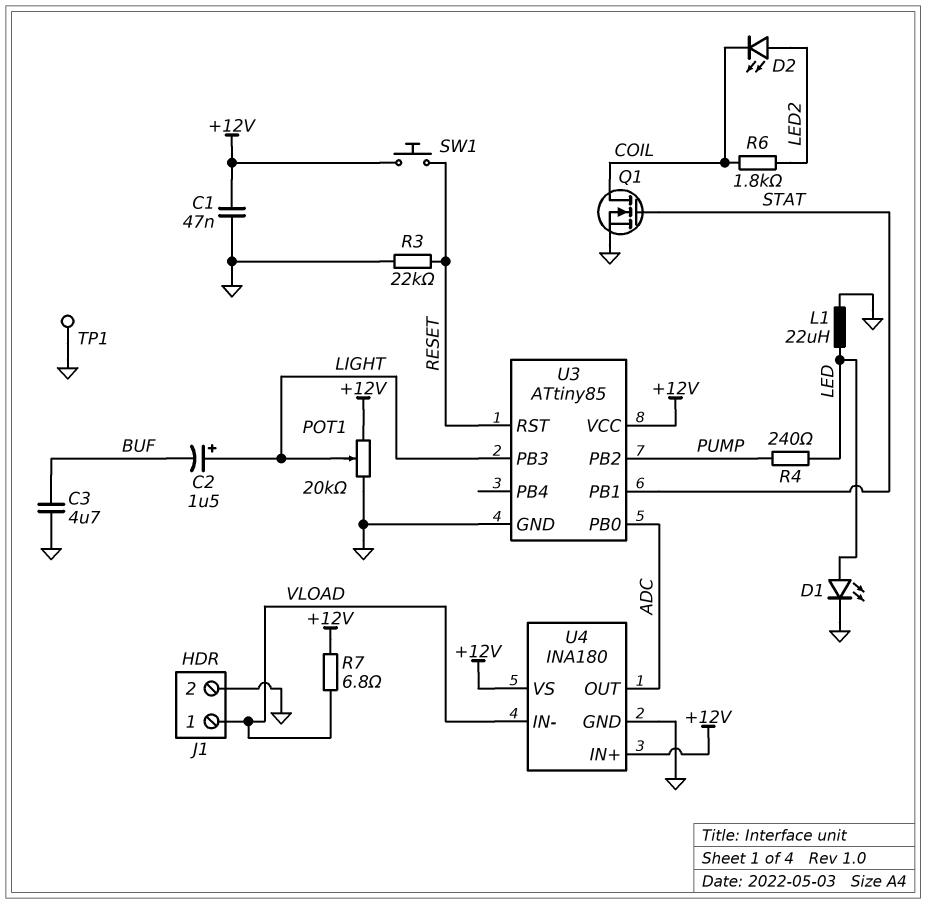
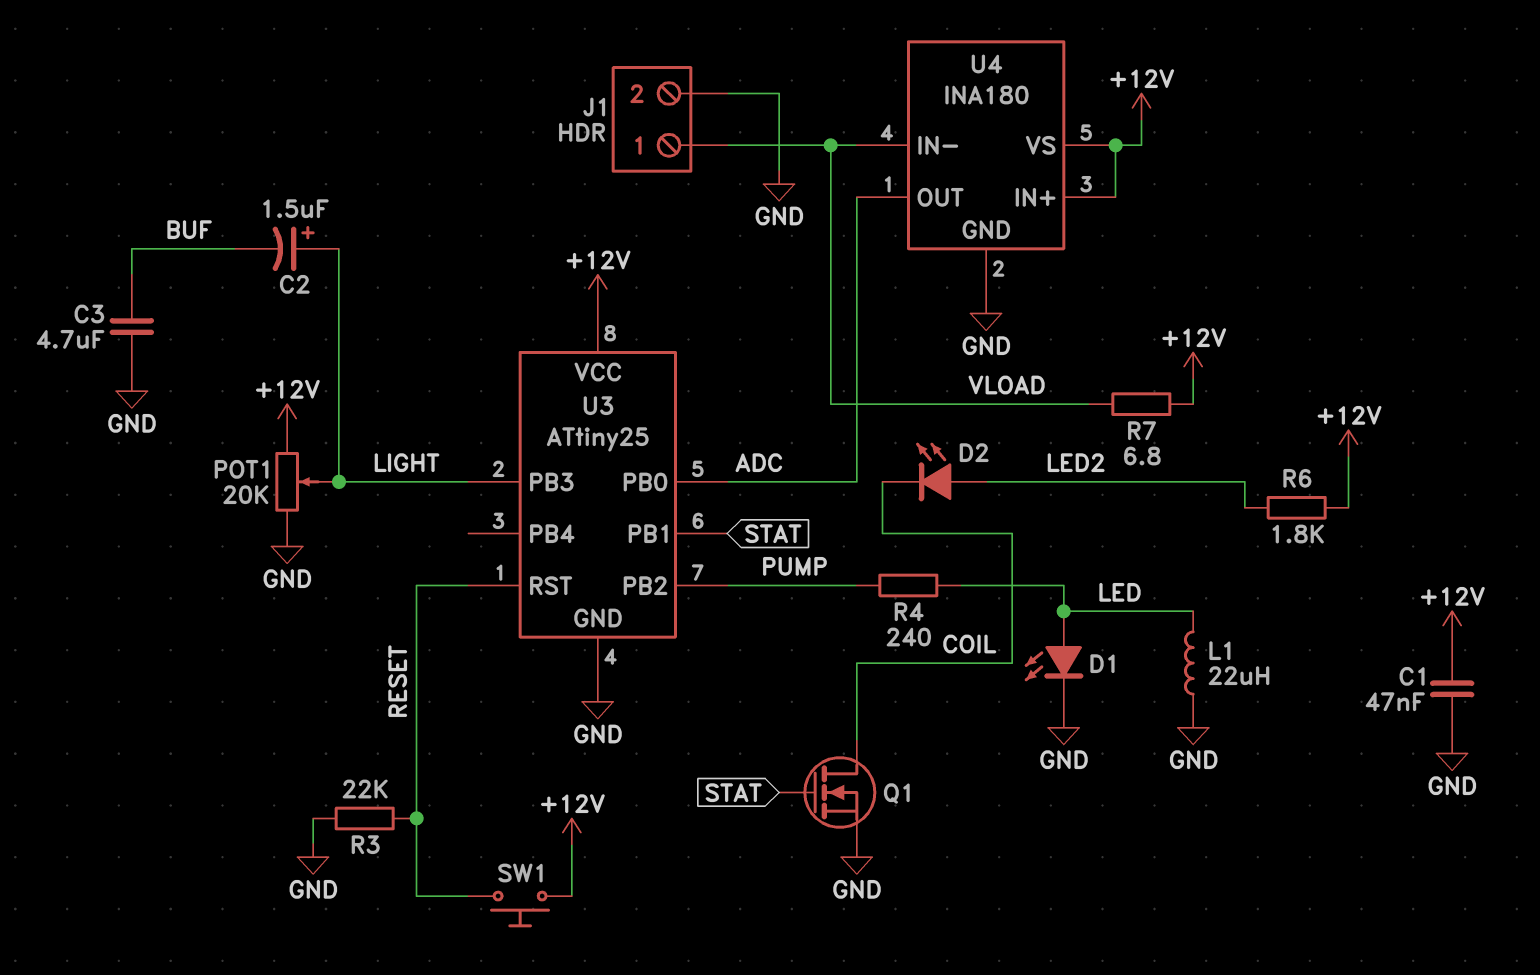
R6: 1.8k (COIL, LED2) -> 1.8k (+12V, LED2)
TP1: test point (GND) -> none
U3: ATtiny85 -> ATtiny25

